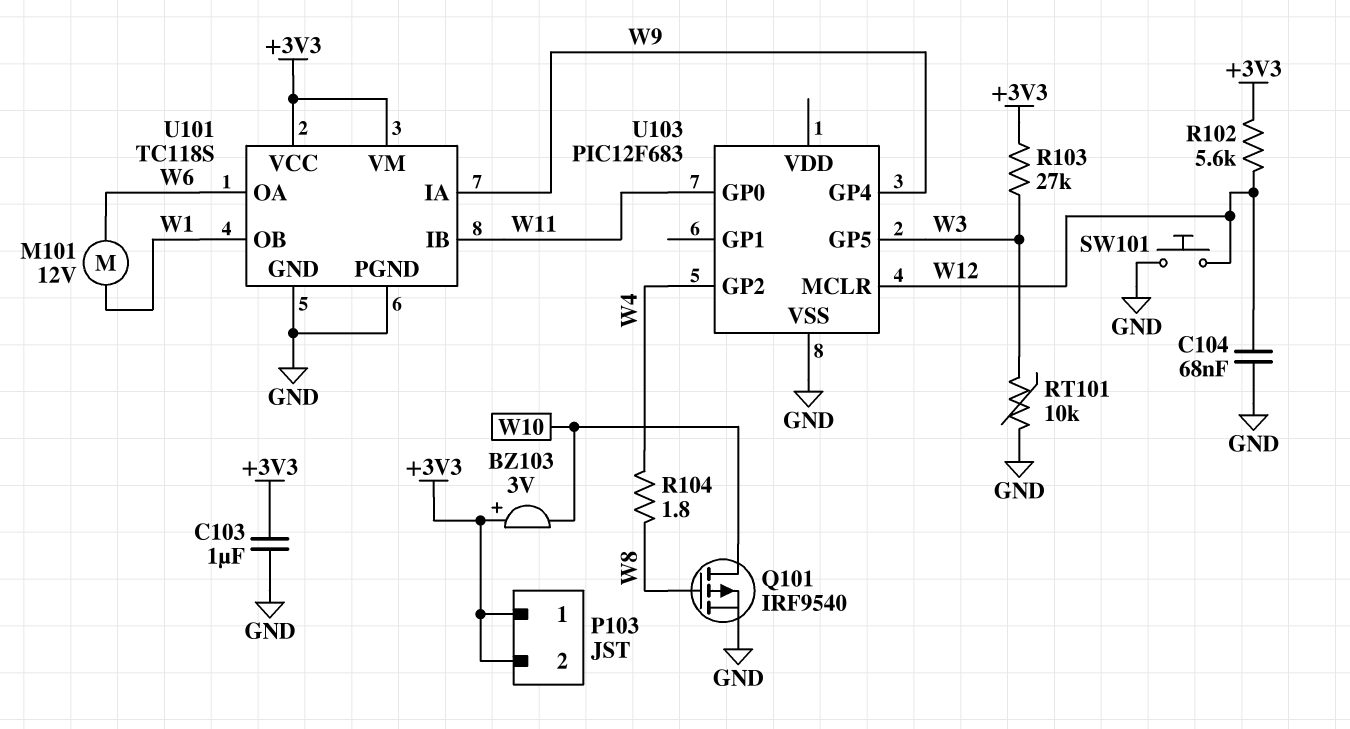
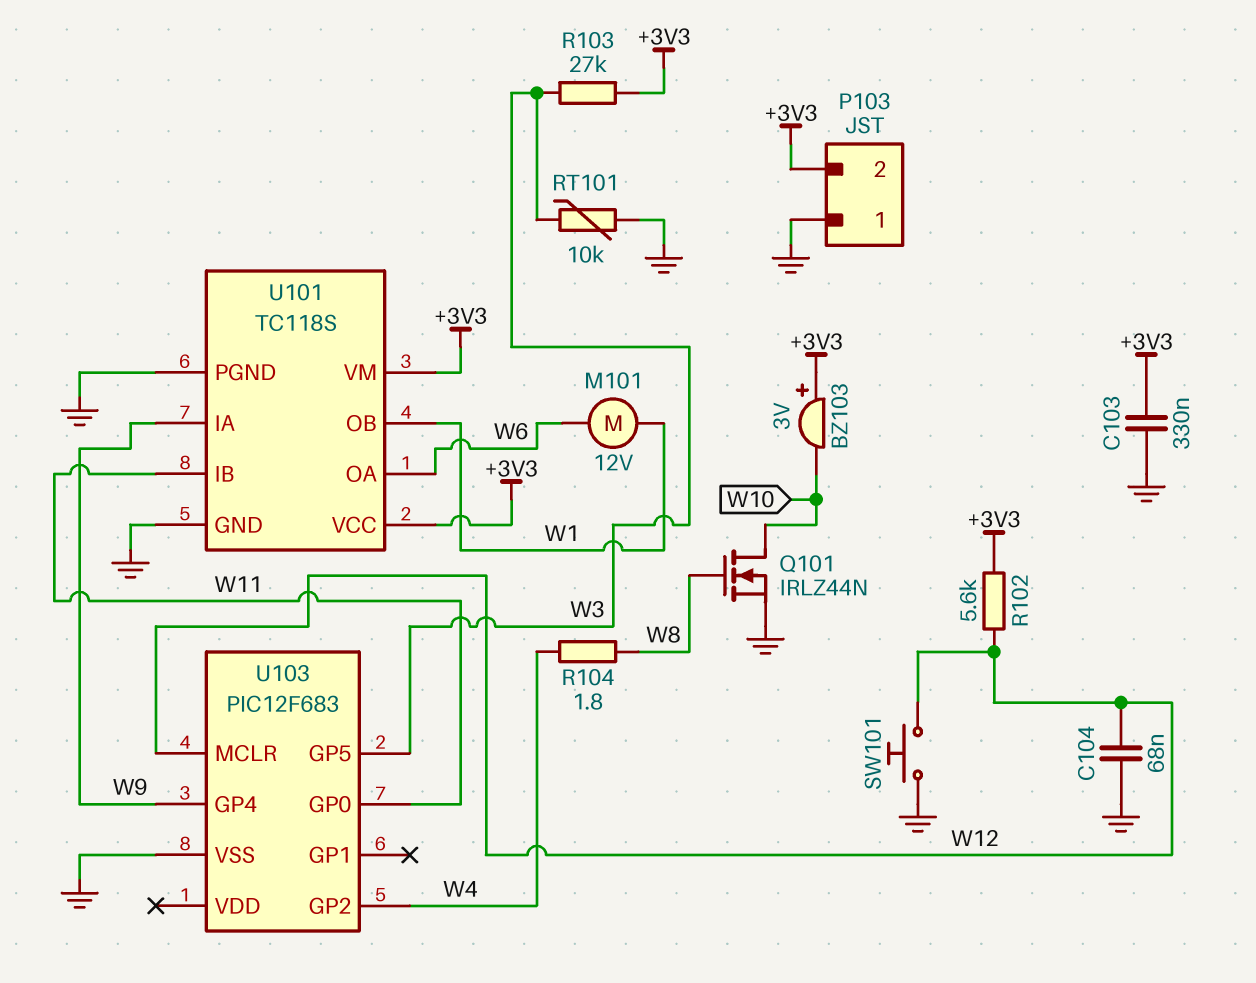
C103: 1uF (+3V3, GND) -> 330nF (+3V3, GND)
P103 pin 1: +3V3 -> GND
Q101: PMOS IRF9540 (G W8, D W10, S GND) -> NMOS IRLZ44N (G W8, D W10, S GND)

